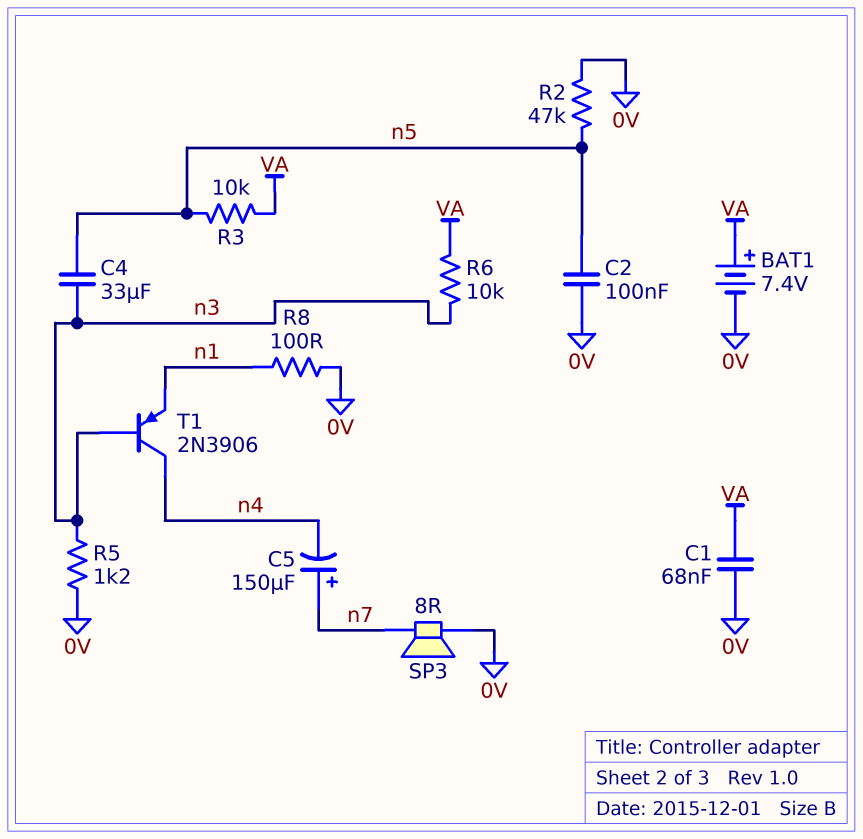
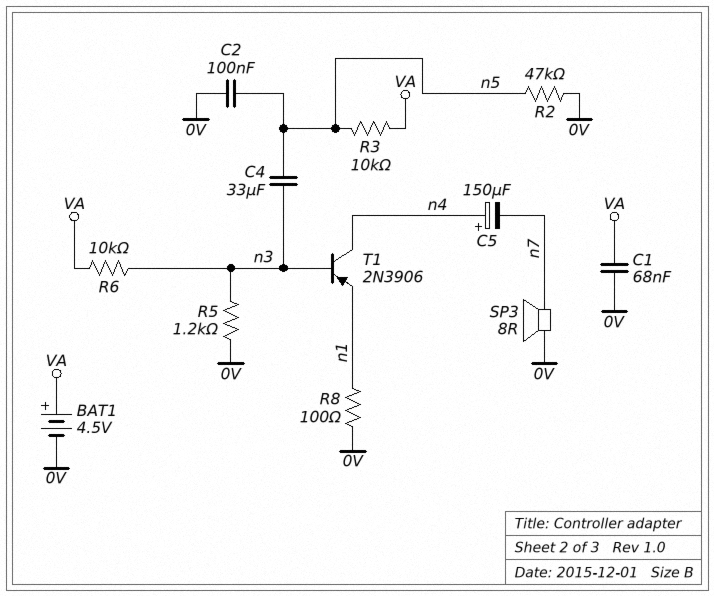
BAT1: 7.4V (plus VA, minus 0V) -> 4.5V (plus VA, minus 0V)
C5: 150uF (plus n7, minus n4) -> 150uF (plus n4, minus n7)

